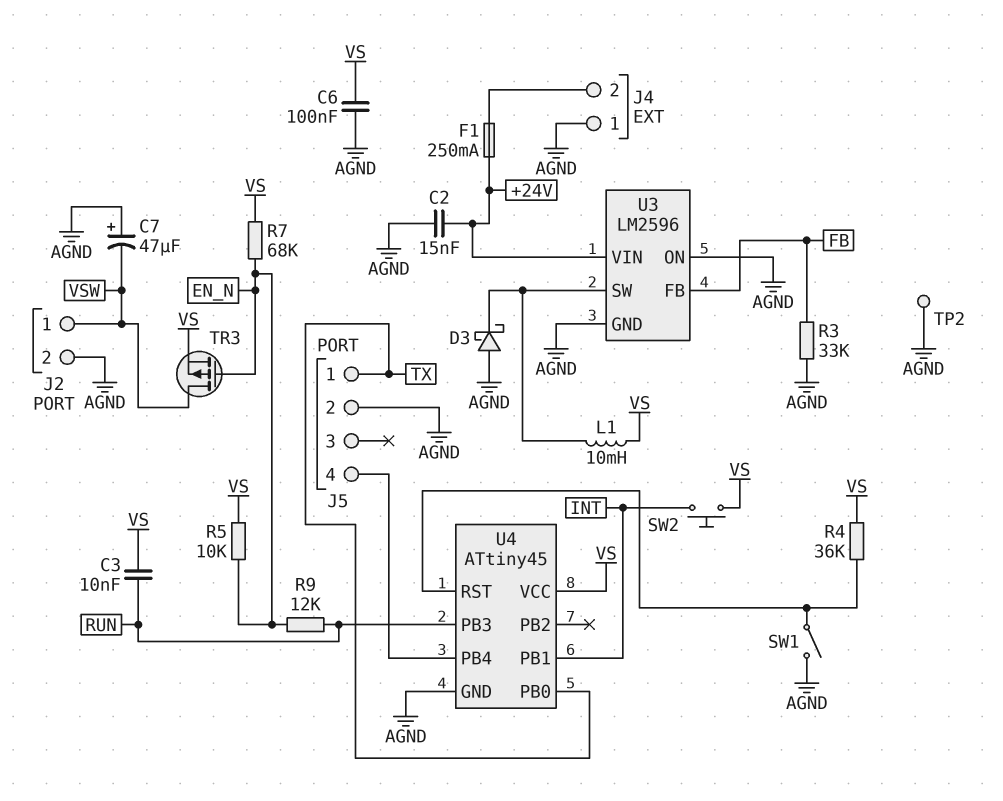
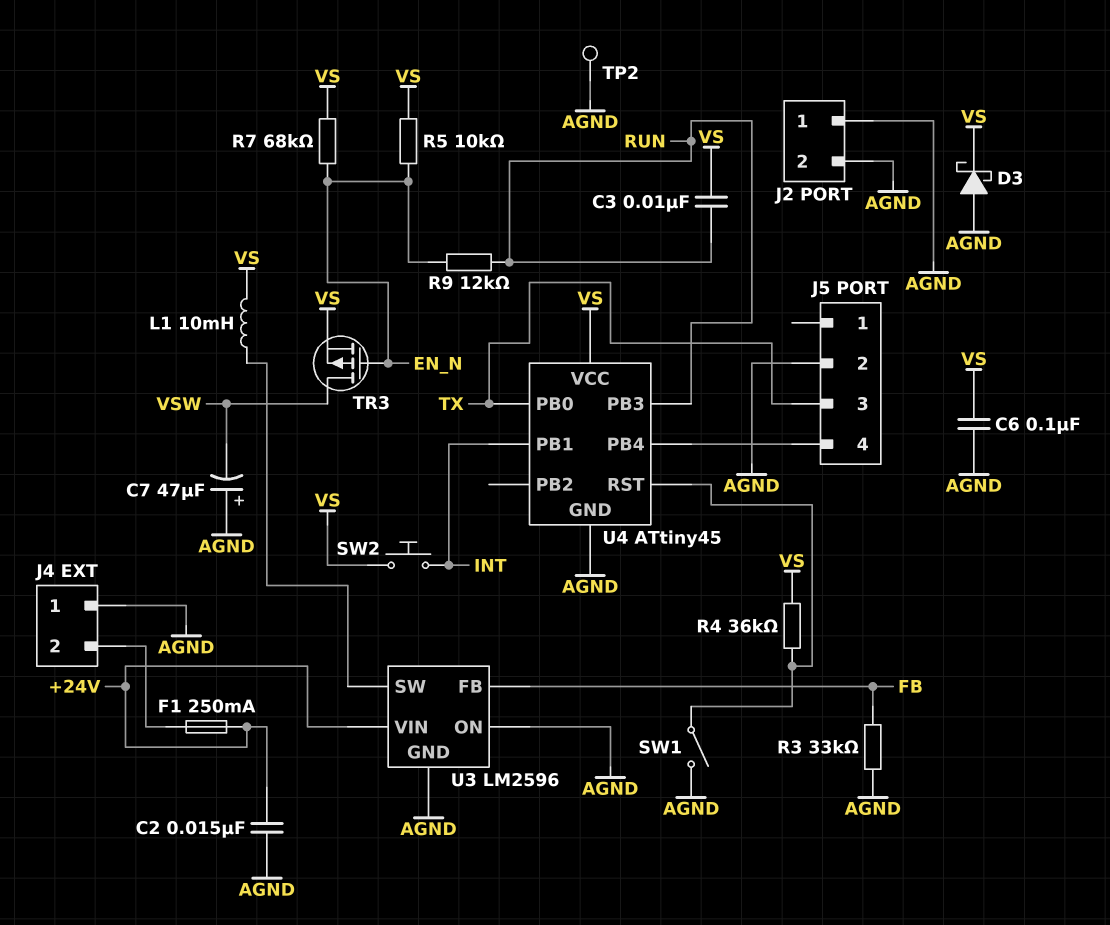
D3: schottky (A AGND, K U3/SW) -> schottky (A AGND, K VS)
J2 pin 1: VSW -> AGND
J5 pin 1: TX -> none
J5 pin 3: none -> TX

